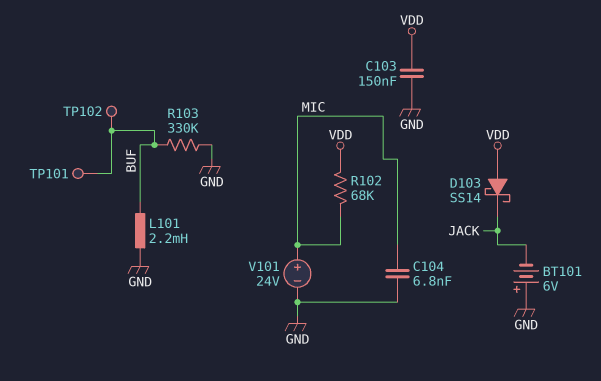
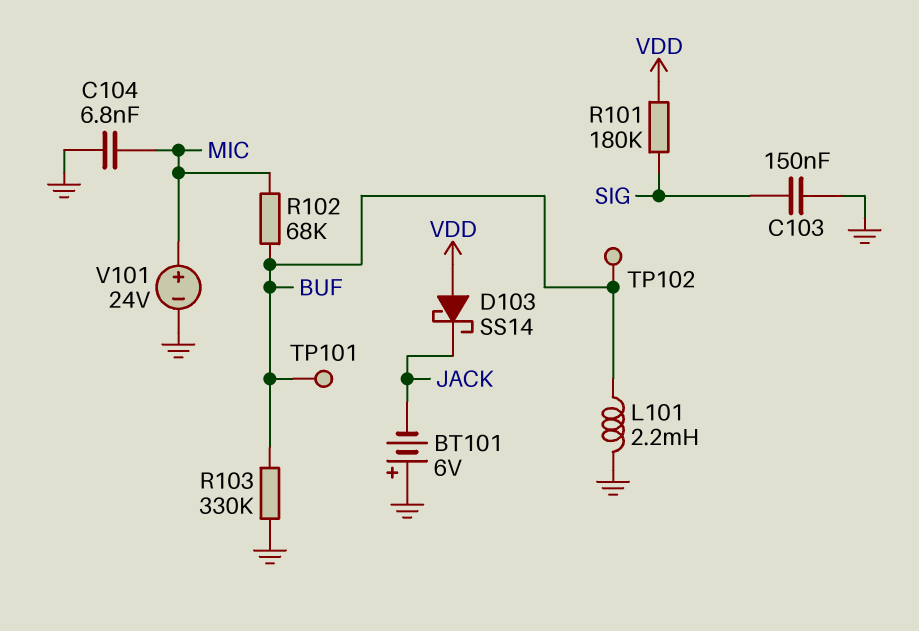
C103: 150nF (GND, VDD) -> 150nF (GND, SIG)
R101: none -> 180k (SIG, VDD)
R102: 68k (MIC, VDD) -> 68k (BUF, MIC)

